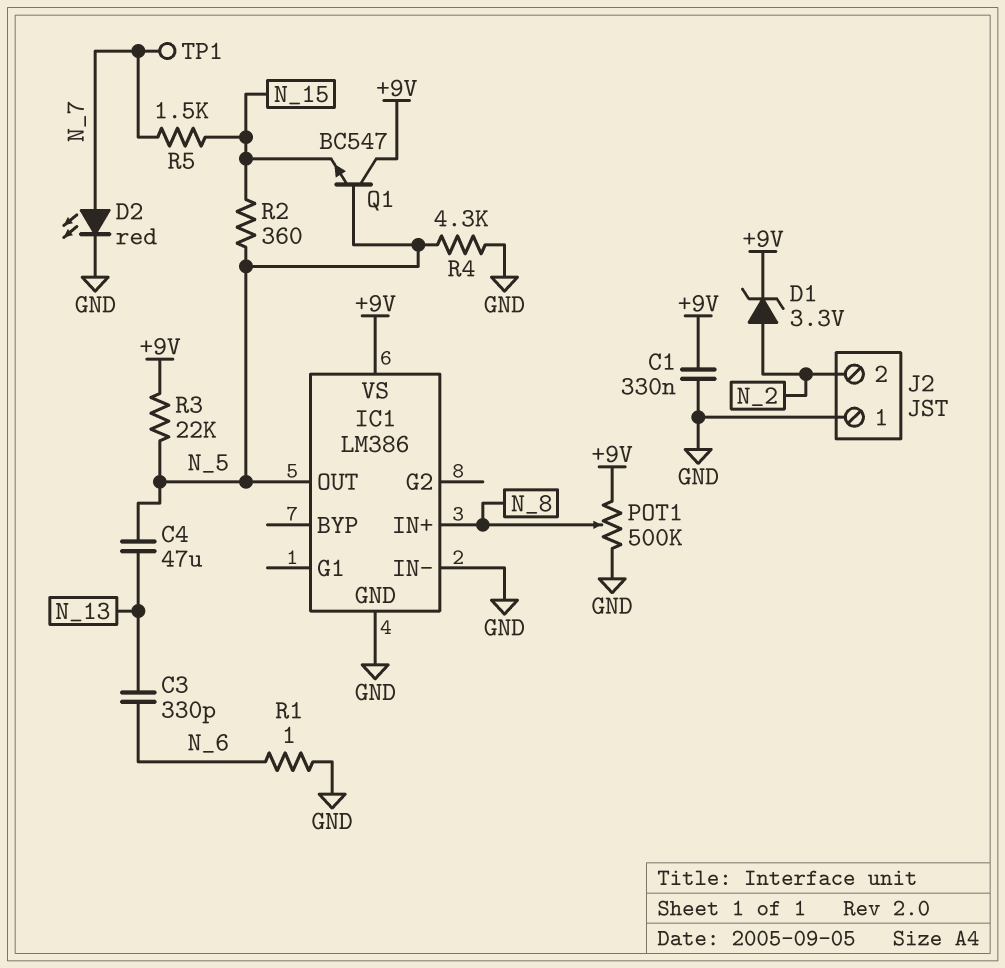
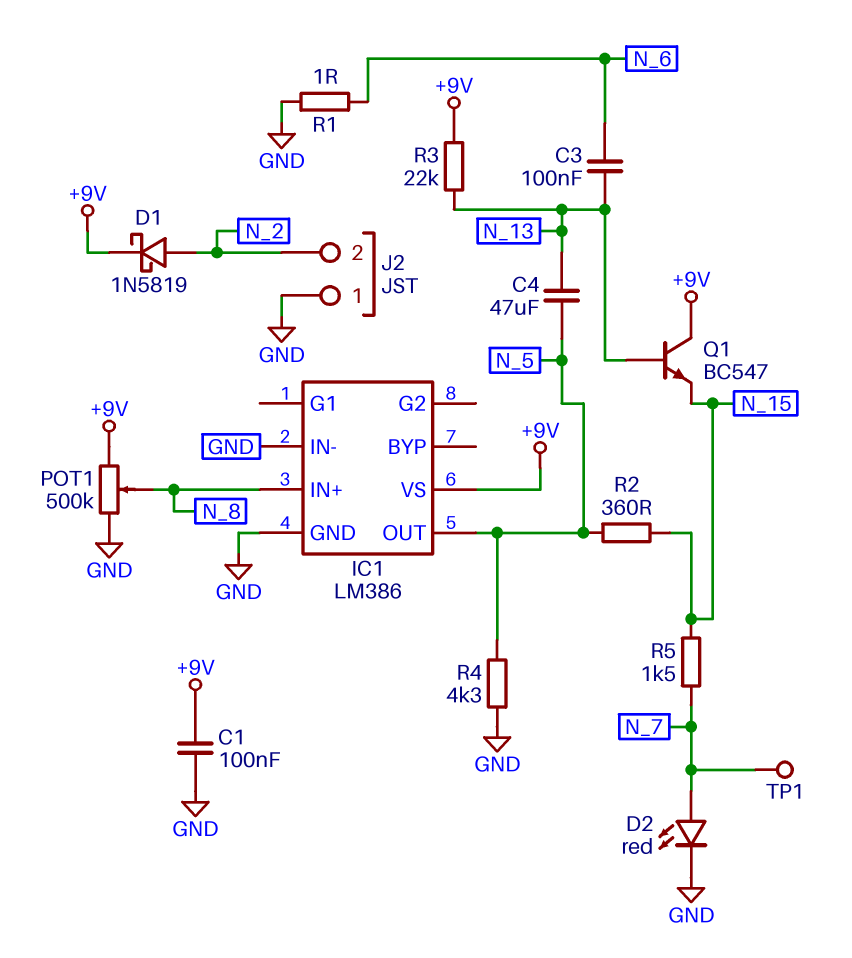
C1: 330nF (+9V, GND) -> 100nF (+9V, GND)
C3: 330pF (N_6, N_13) -> 100nF (N_6, N_13)
D1: zener 3.3V (A N_2, K +9V) -> schottky 1N5819 (A N_2, K +9V)
Q1: NPN BC547 (B N_5, C +9V, E N_15) -> NPN BC547 (B N_13, C +9V, E N_15)
R3: 22k (+9V, N_5) -> 22k (+9V, N_13)

